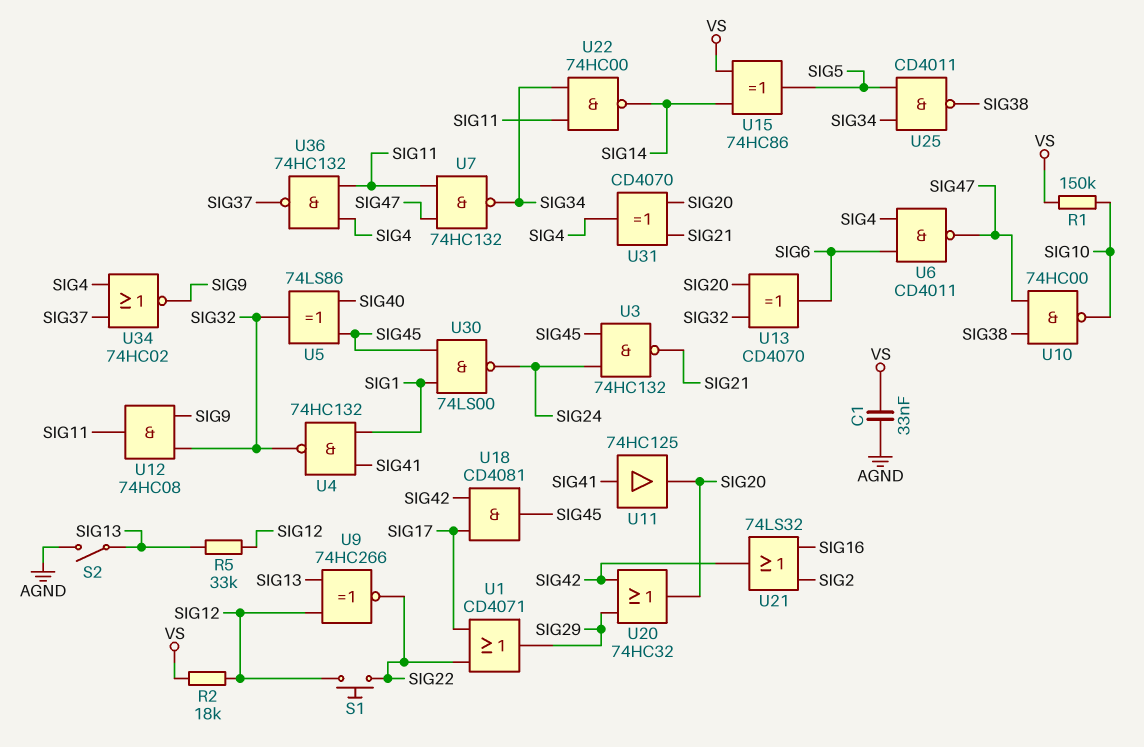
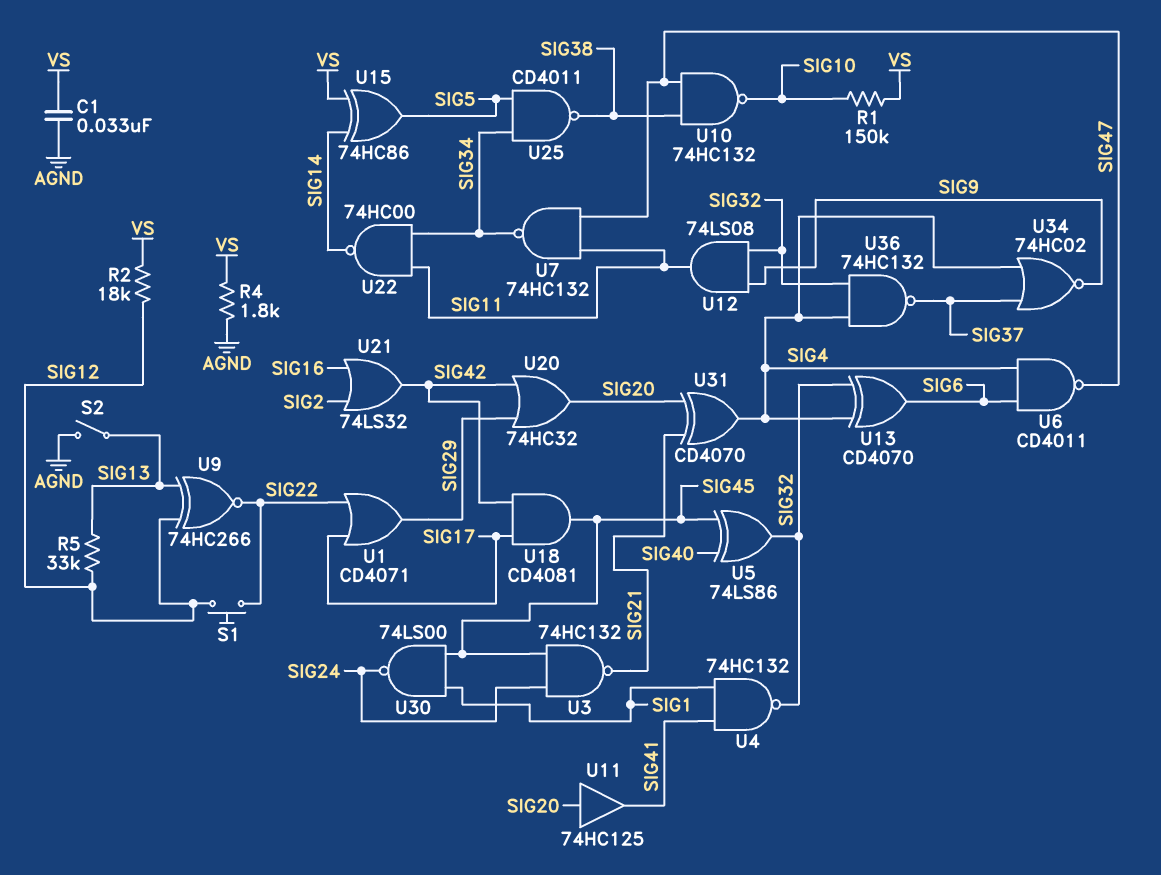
R4: none -> 1.8k (AGND, VS)
U10: NAND 74HC00 (in SIG38, in SIG47, out SIG10) -> NAND 74HC132 (in SIG38, in SIG47, out SIG10)
U11: buffer 74HC125 (in SIG41, out SIG20) -> buffer 74HC125 (in SIG20, out SIG41)
U12: AND 74HC08 (in SIG9, in SIG32, out SIG11) -> AND 74LS08 (in SIG9, in SIG32, out SIG11)
U13: XOR CD4070 (in SIG20, in SIG32, out SIG6) -> XOR CD4070 (in SIG4, in SIG32, out SIG6)
U36: NAND 74HC132 (in SIG4, in SIG11, out SIG37) -> NAND 74HC132 (in SIG4, in SIG32, out SIG37)

